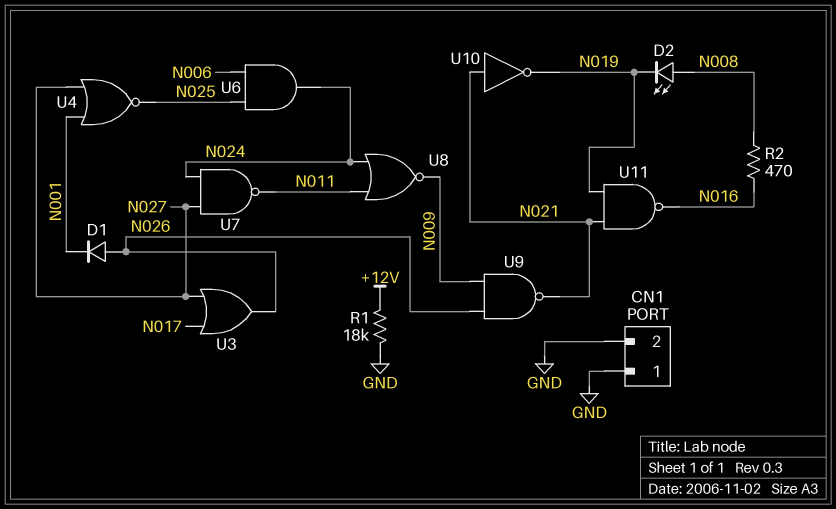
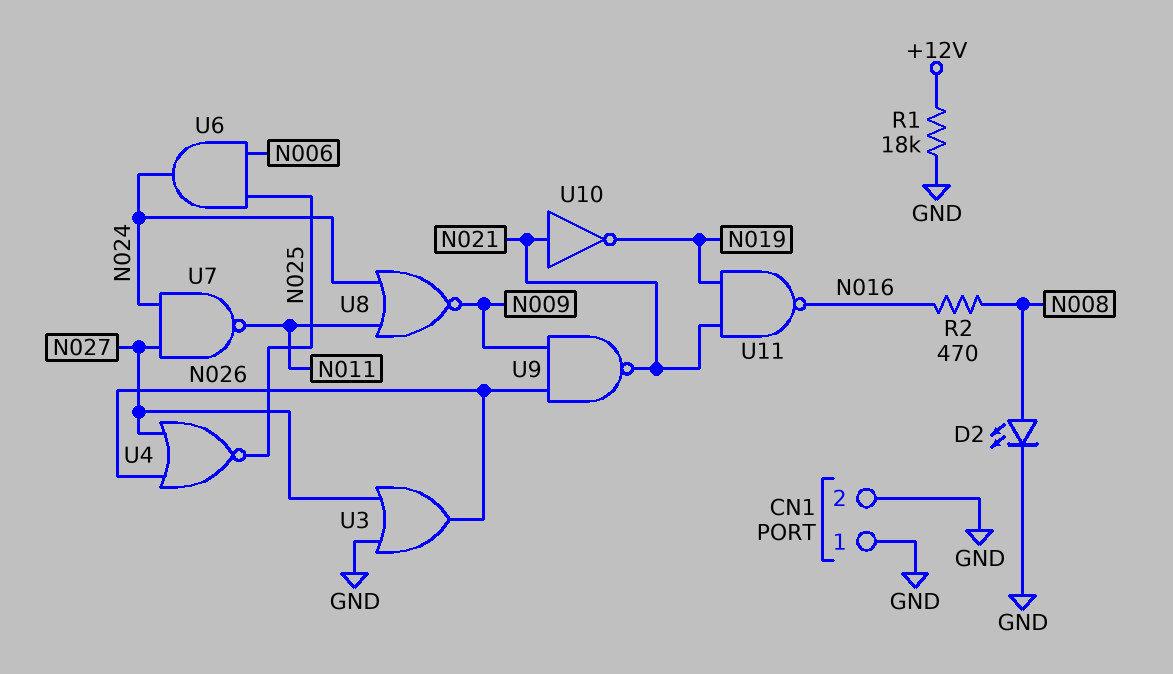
D1: diode (A N026, K N001) -> none
D2: LED (A N008, K N019) -> LED (A N008, K GND)
U3: OR (in N017, in N027, out N026) -> OR (in GND, in N027, out N026)
U4: NOR (in N001, in N027, out N025) -> NOR (in N026, in N027, out N025)

